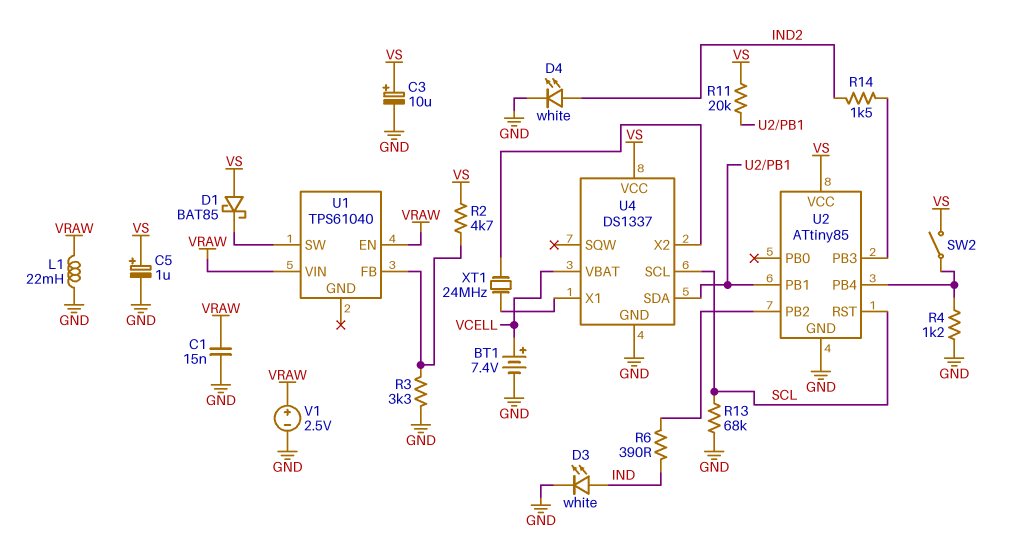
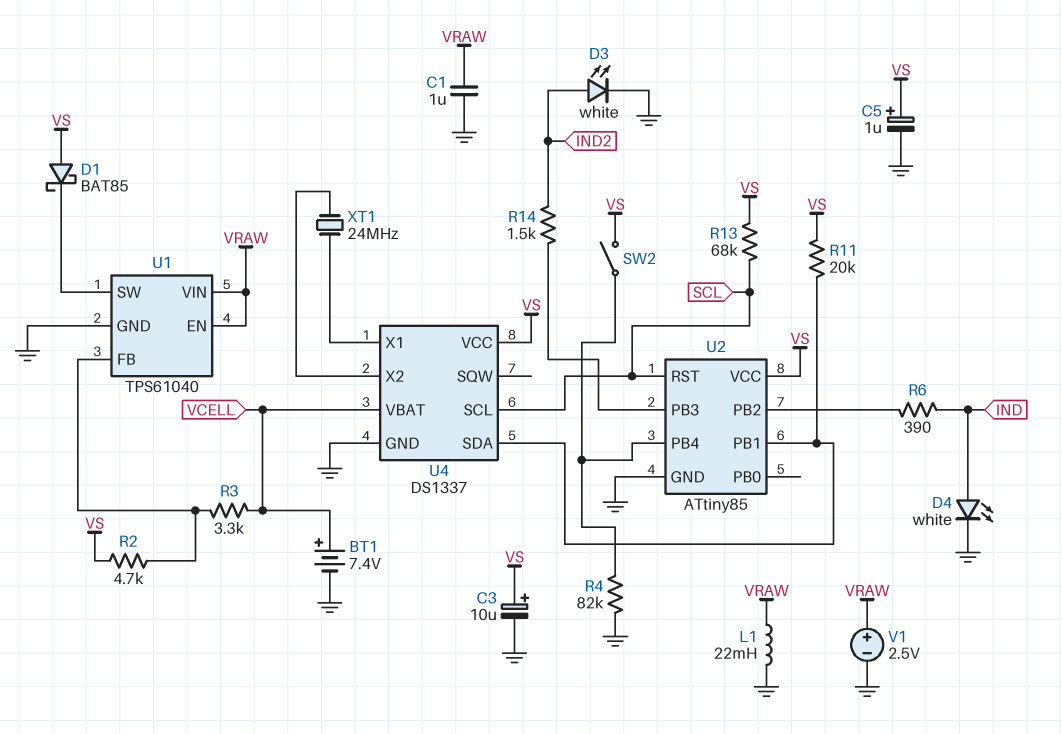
C1: 15nF (GND, VRAW) -> 1uF (GND, VRAW)
D3: LED white (A IND, K GND) -> LED white (A IND2, K GND)
D4: LED white (A IND2, K GND) -> LED white (A IND, K GND)
R3: 3.3k (GND, U1/FB) -> 3.3k (U1/FB, VCELL)
R4: 1.2k (GND, U2/PB4) -> 82k (GND, U2/PB4)
R13: 68k (GND, SCL) -> 68k (SCL, VS)
U1 pin GND: none -> GND

